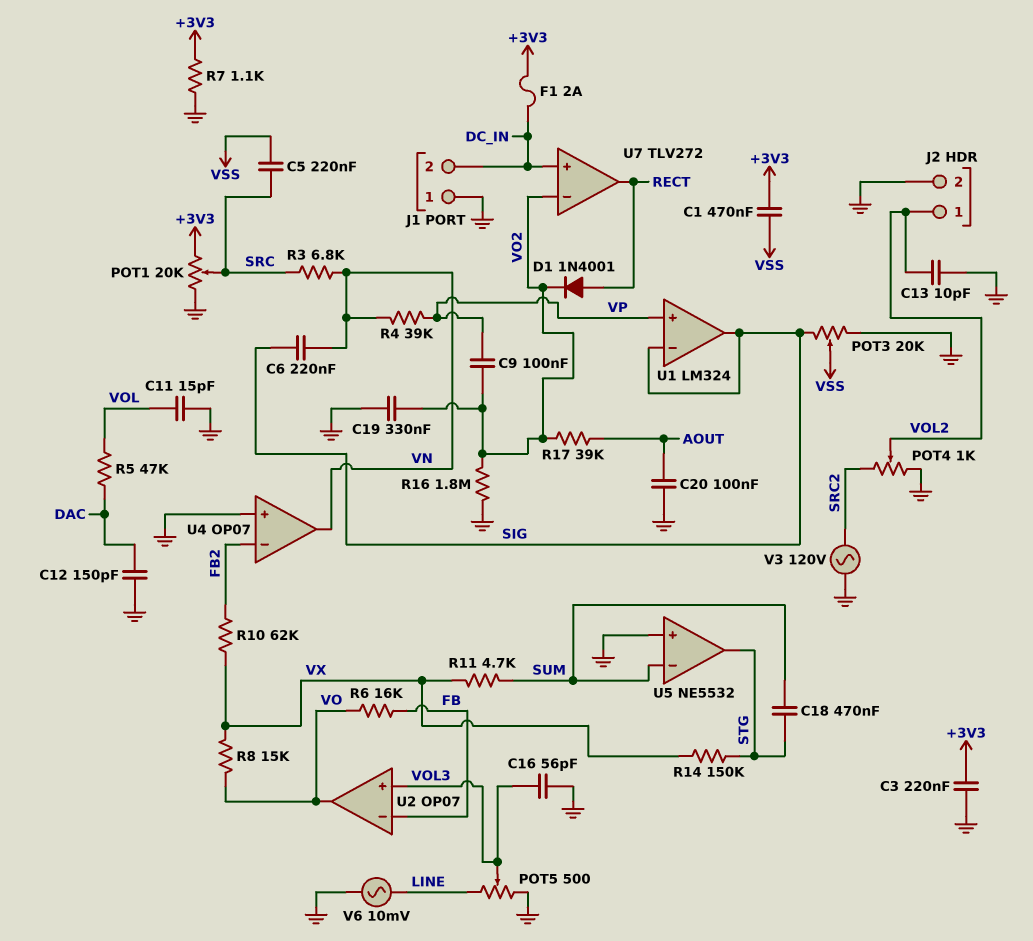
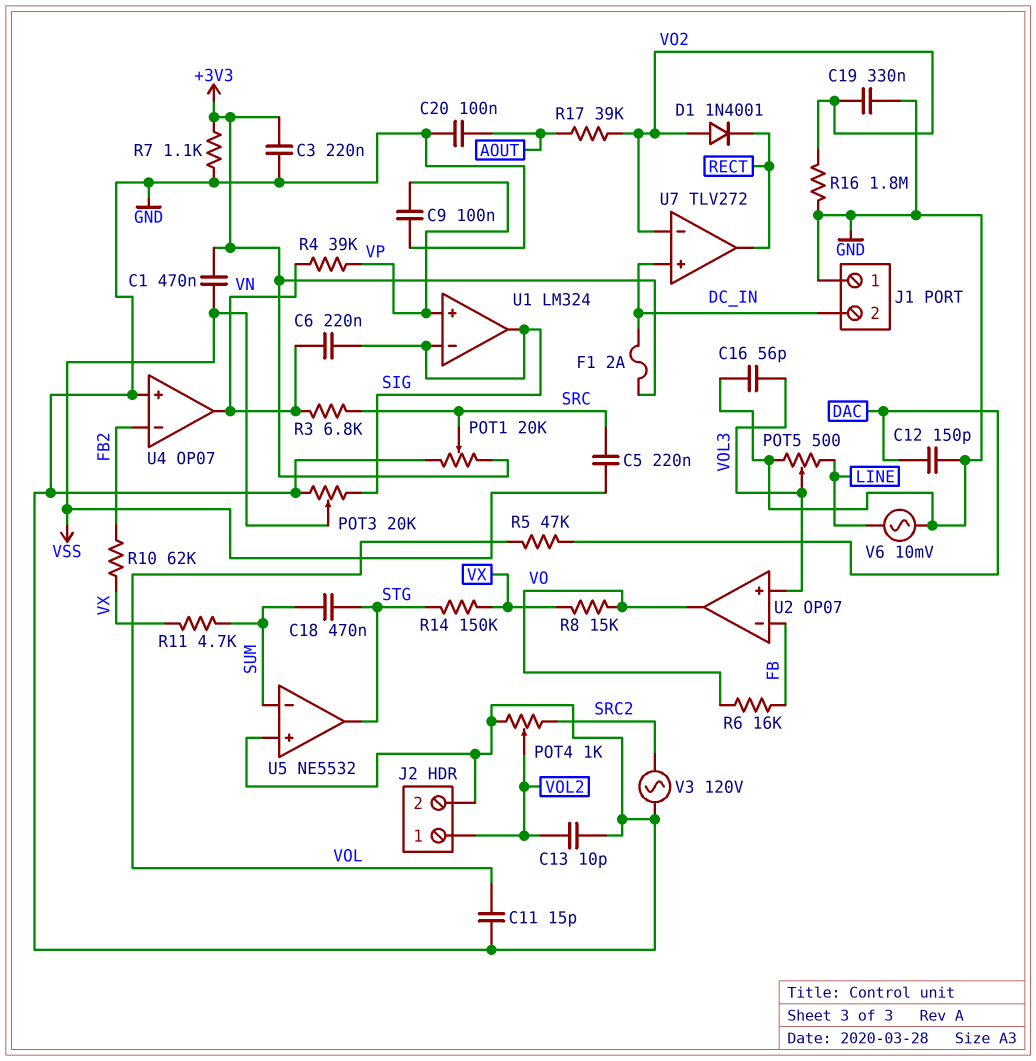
C9: 100nF (VO2, VP) -> 100nF (GND, VP)
D1: diode 1N4001 (A RECT, K VO2) -> diode 1N4001 (A VO2, K RECT)

